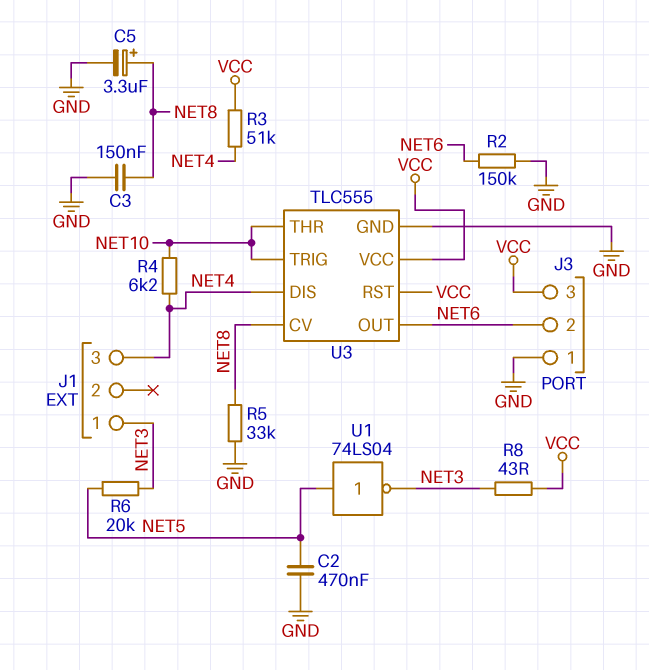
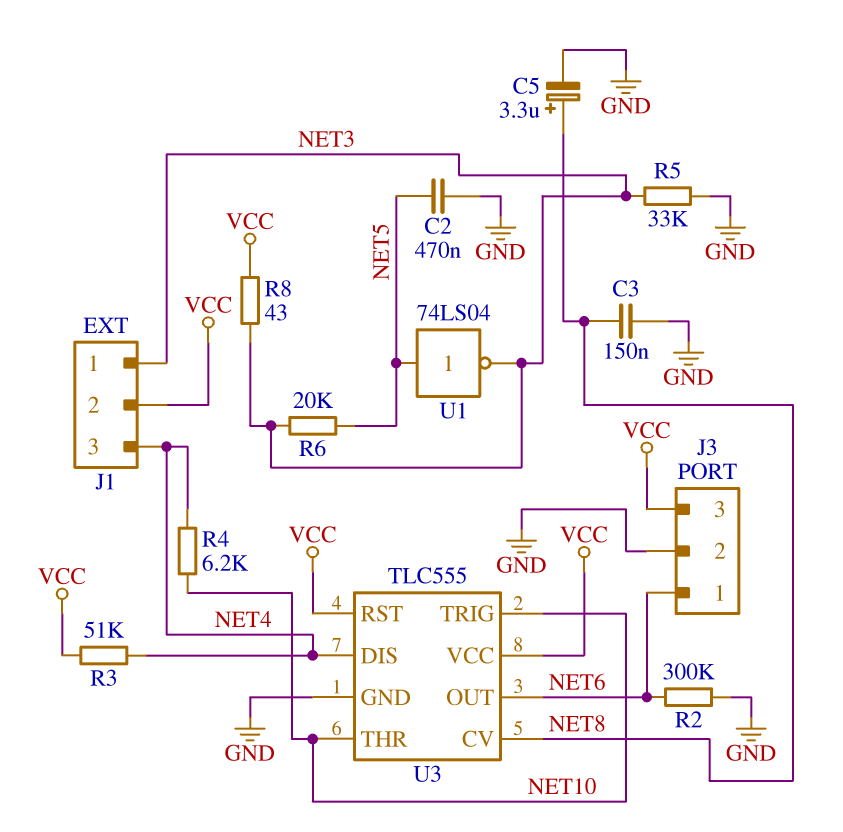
J1 pin 2: none -> VCC
J3 pin 1: GND -> NET6
J3 pin 2: NET6 -> GND
R2: 150k (GND, NET6) -> 300k (GND, NET6)
R5: 33k (GND, NET8) -> 33k (GND, NET3)

